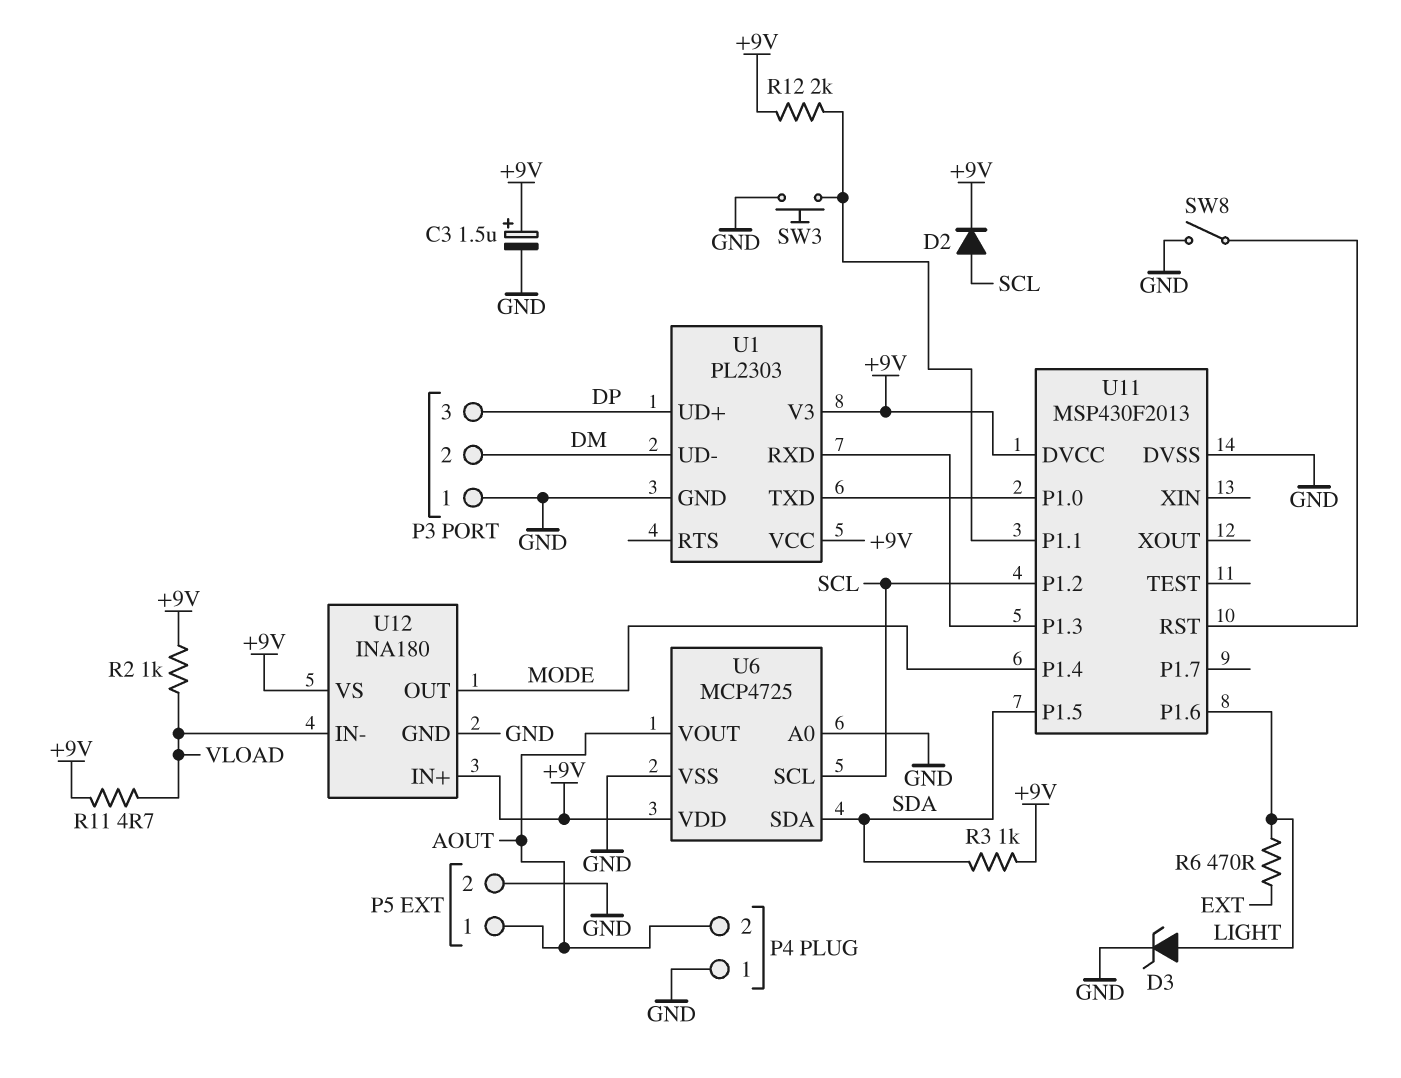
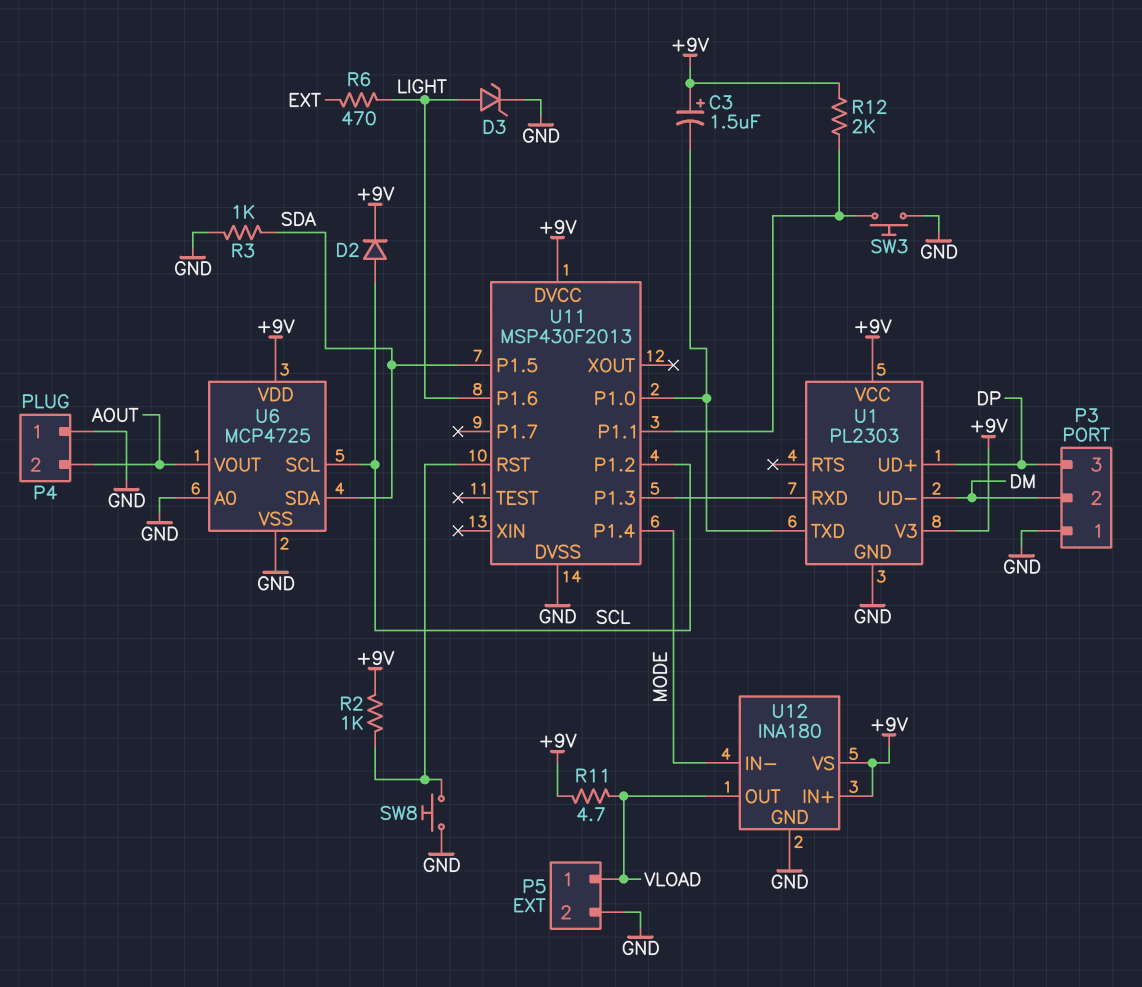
C3: 1.5uF (plus +9V, minus GND) -> 1.5uF (plus +9V, minus U1/TXD)
P5 pin 1: AOUT -> VLOAD
R2: 1k (+9V, VLOAD) -> 1k (+9V, U11/RST)
R3: 1k (+9V, SDA) -> 1k (GND, SDA)
SW8: switch (GND, U11/RST) -> button (GND, U11/RST)
U12 pin IN-: VLOAD -> MODE
U12 pin OUT: MODE -> VLOAD

